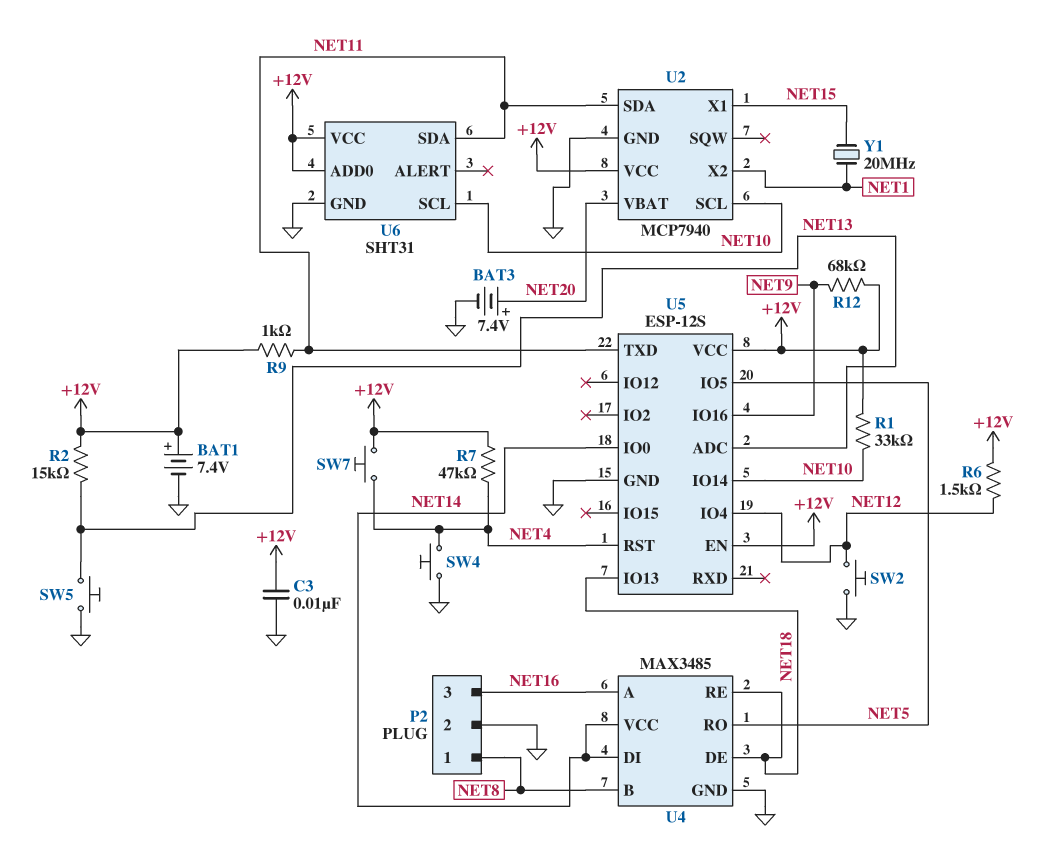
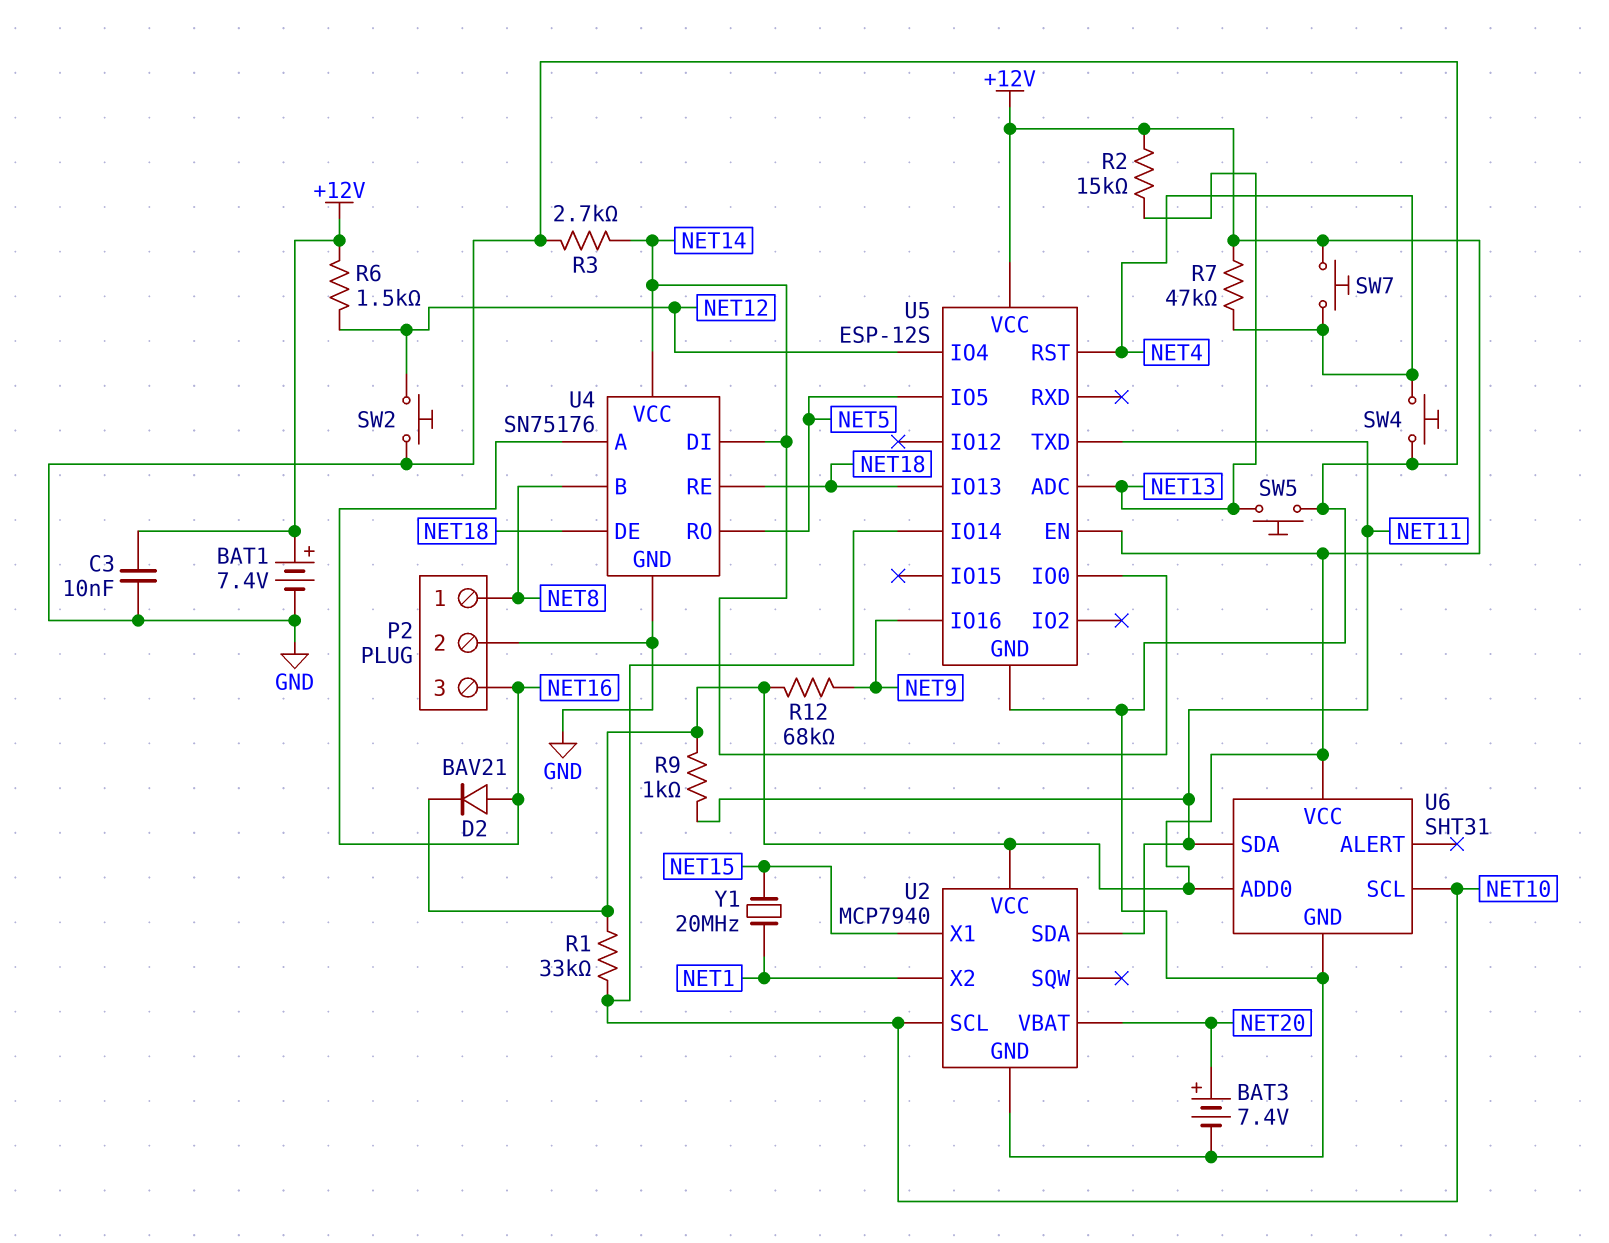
D2: none -> diode BAV21 (A NET16, K +12V)
R3: none -> 2.7k (GND, NET14)
U4: MAX3485 -> SN75176

